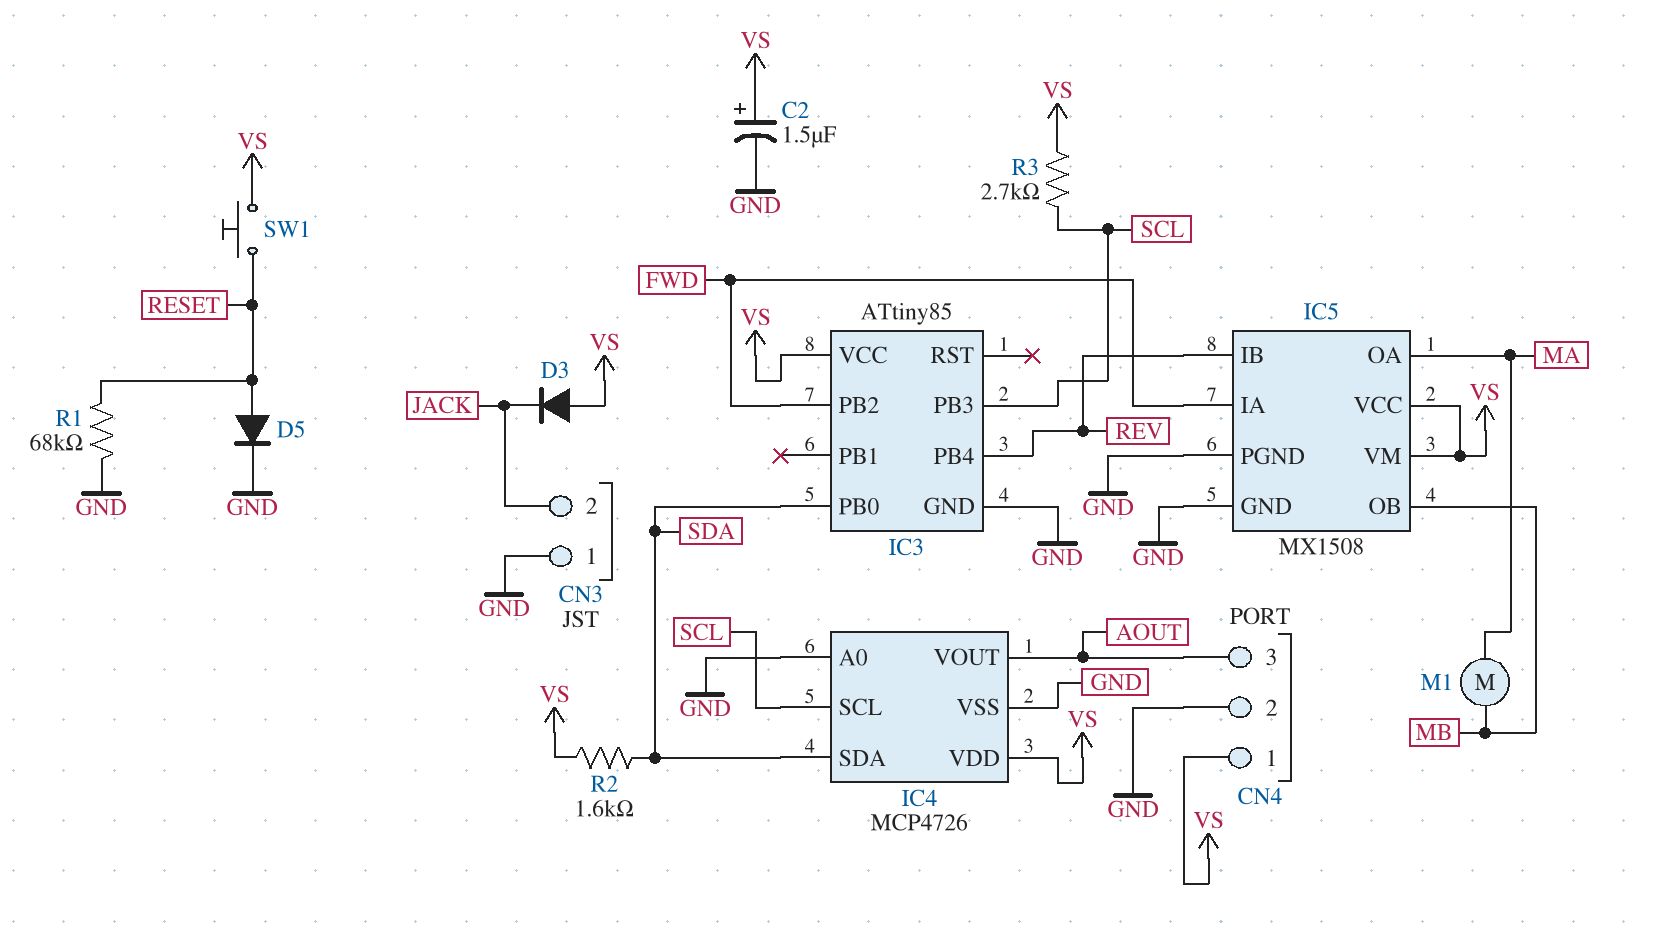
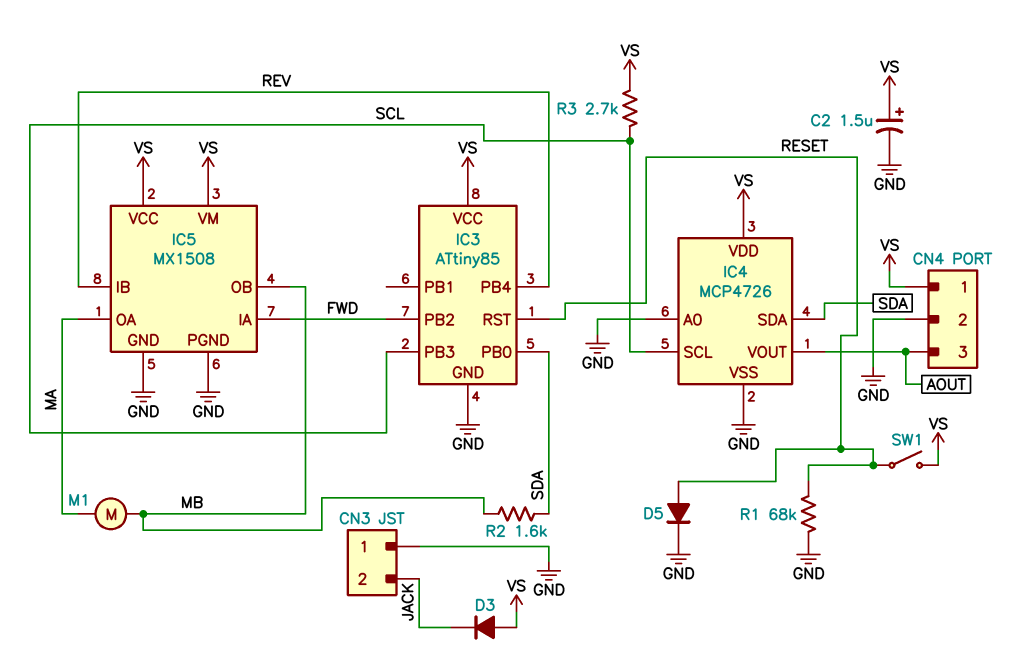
IC3 pin RST: none -> RESET
R2: 1.6k (SDA, VS) -> 1.6k (MB, SDA)
SW1: button (RESET, VS) -> switch (RESET, VS)

